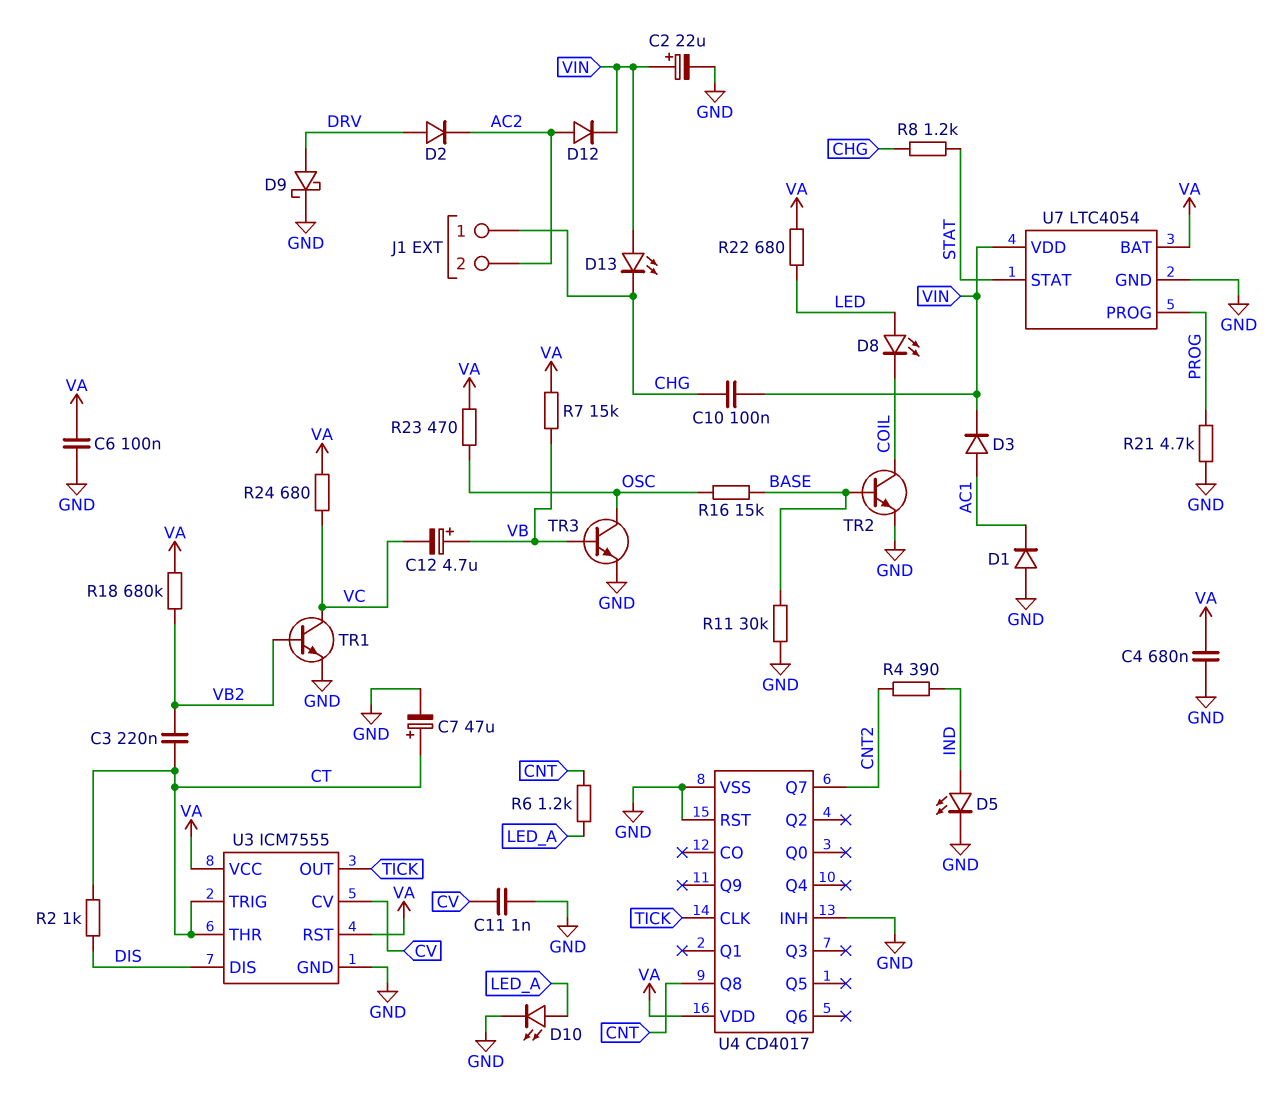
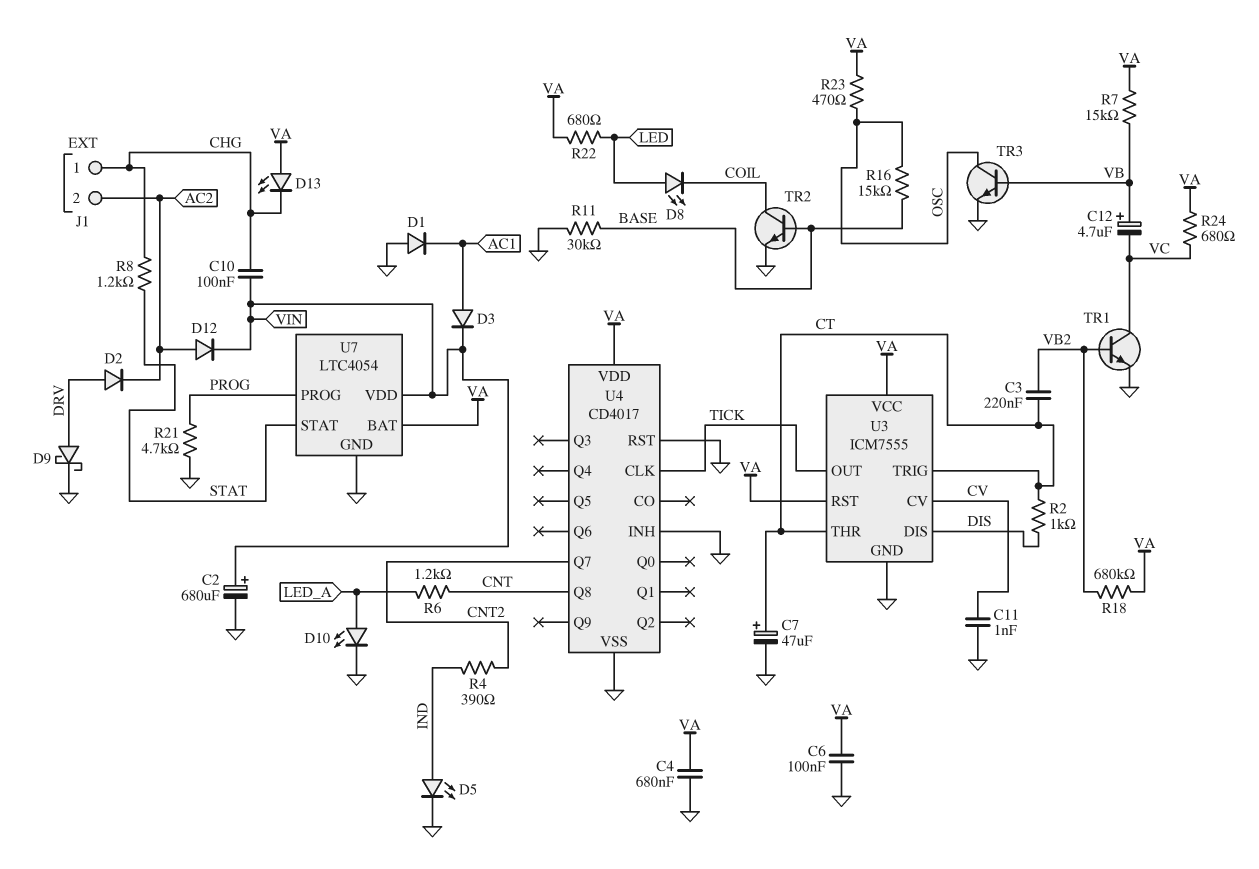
C2: 22uF (plus VIN, minus GND) -> 680uF (plus VIN, minus GND)
D13: LED (A VIN, K CHG) -> LED (A VA, K CHG)

